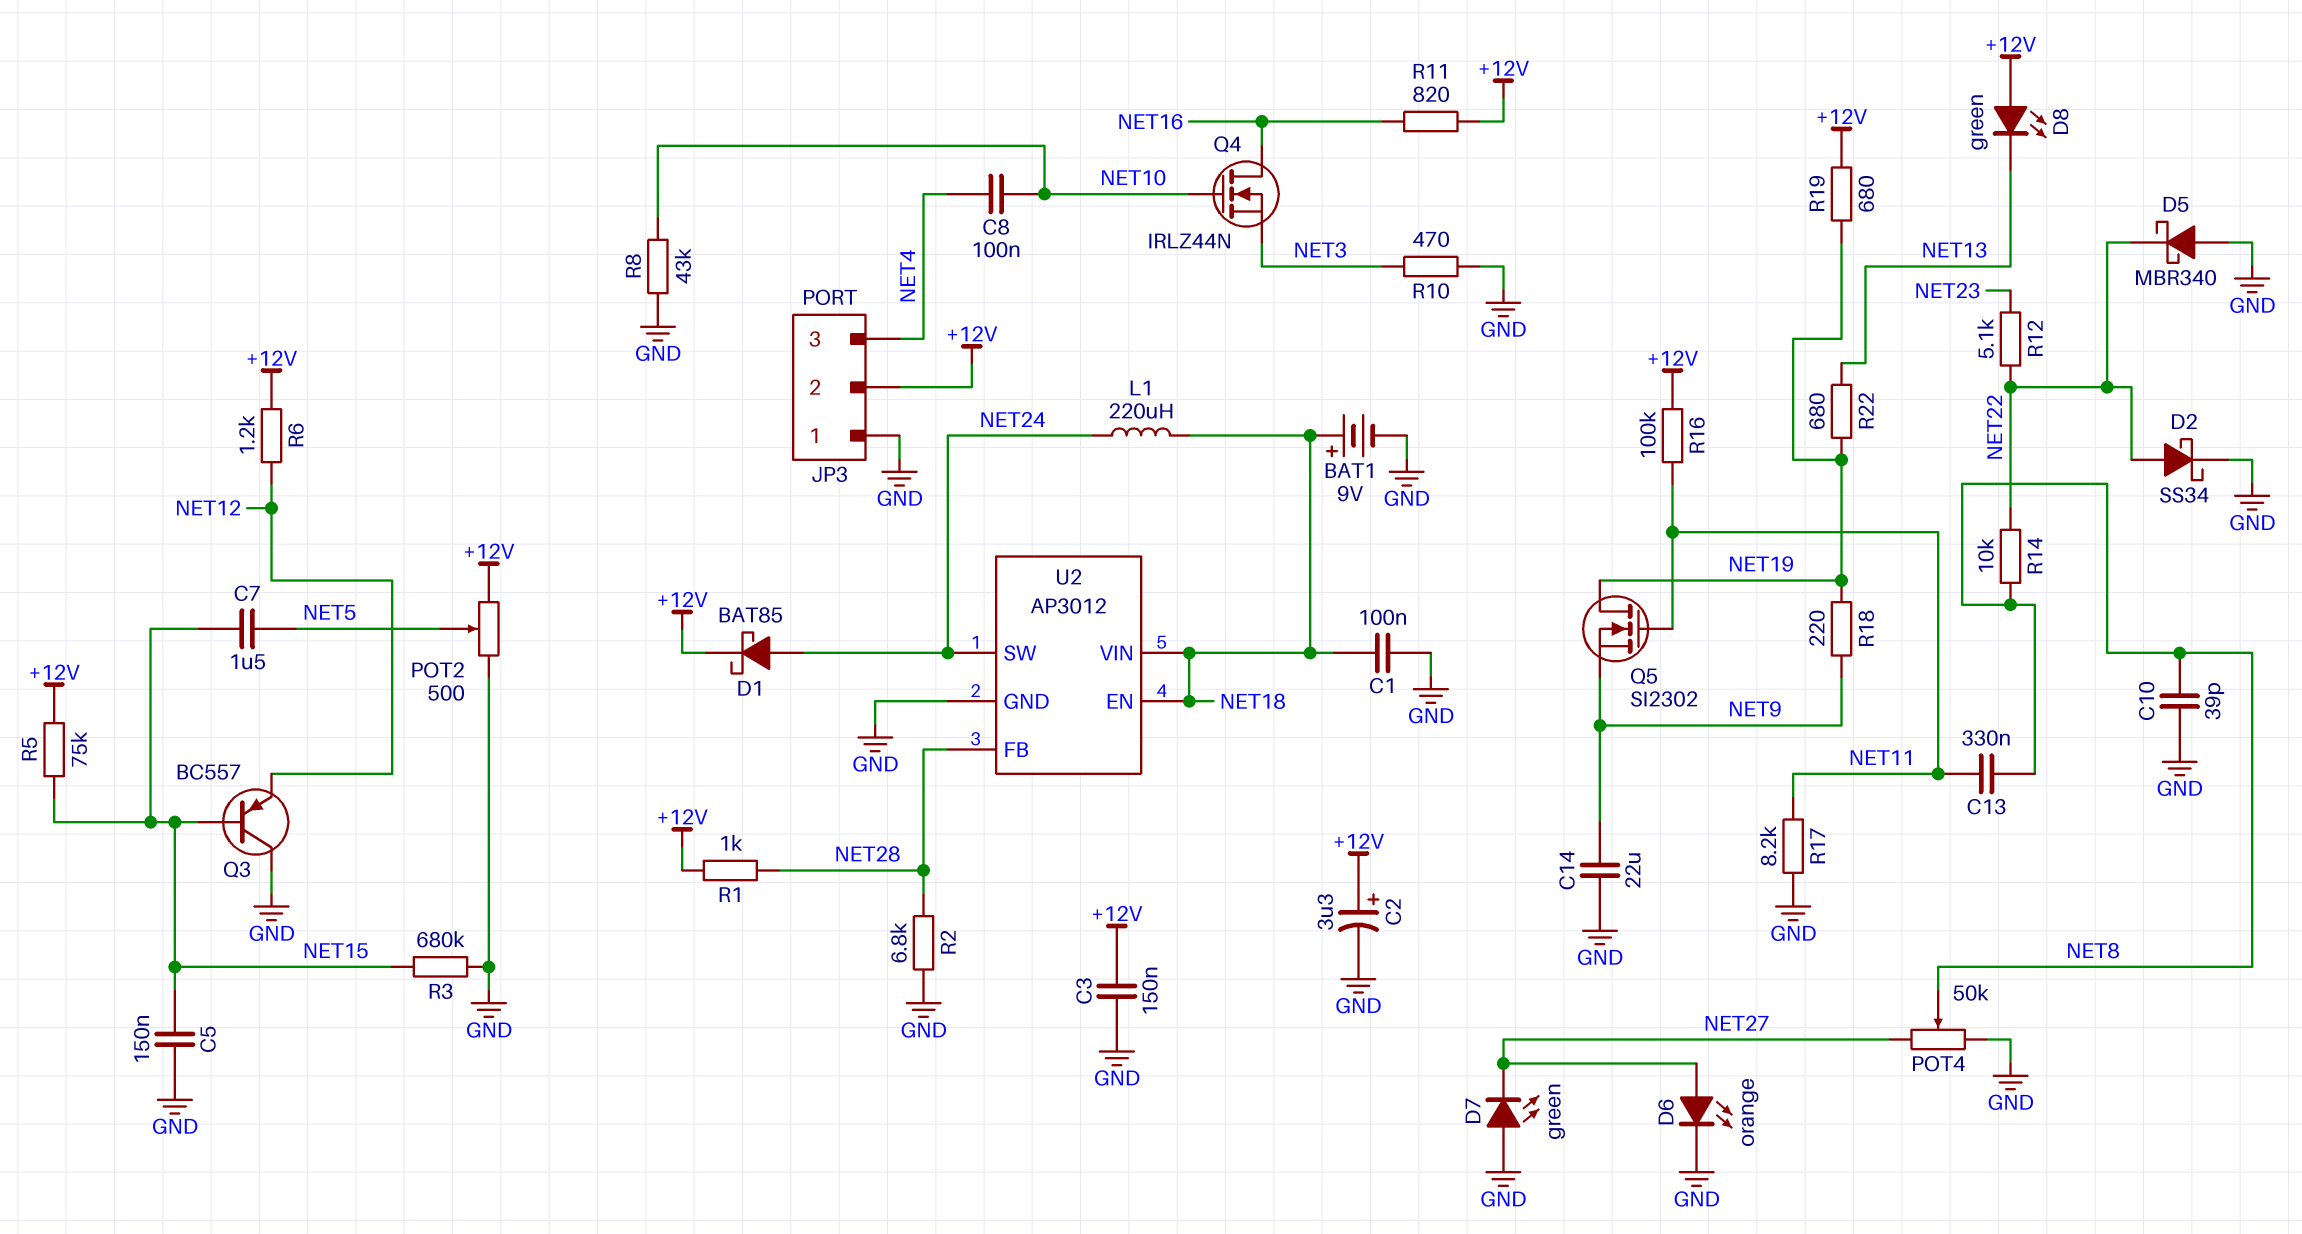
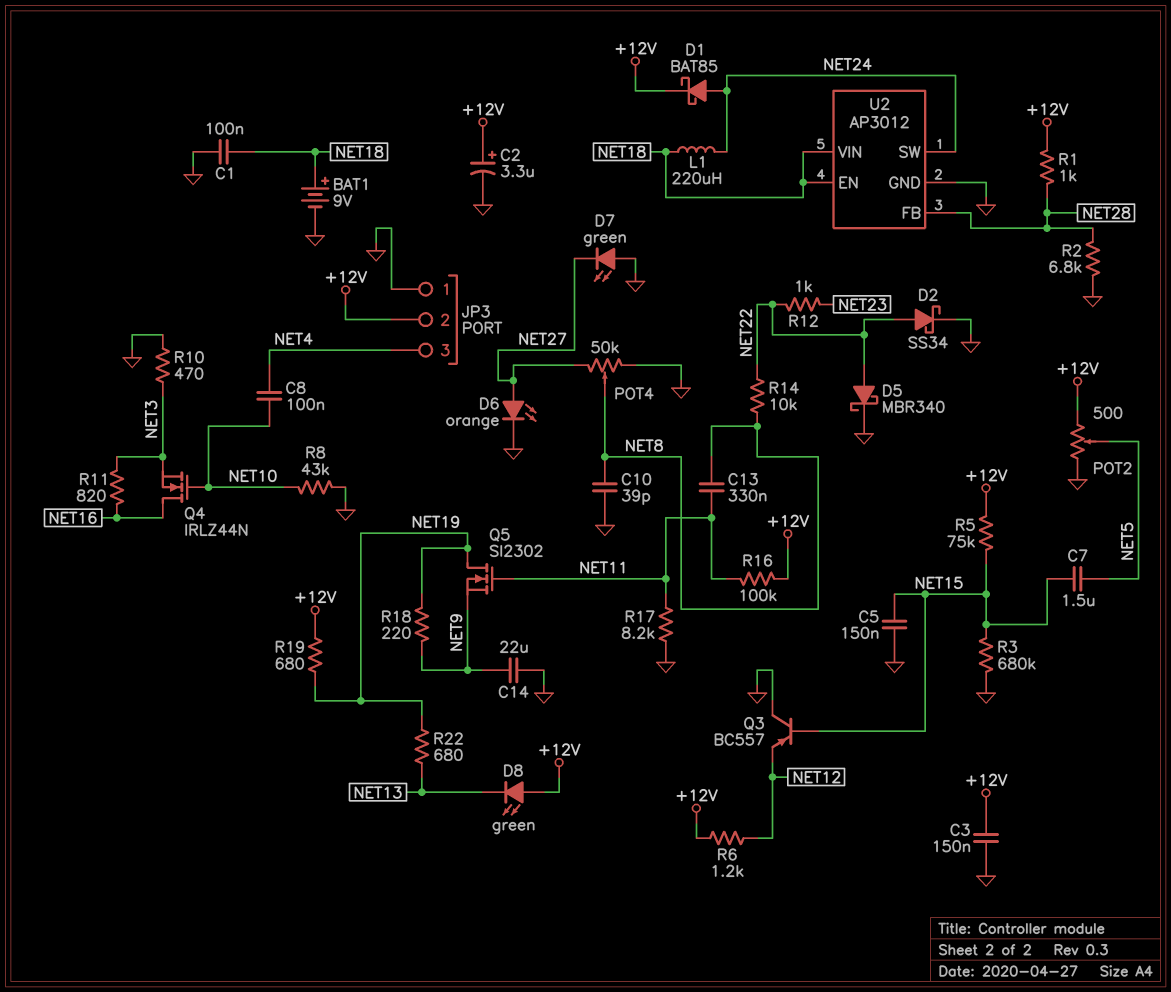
D5: schottky MBR340 (A GND, K NET22) -> schottky MBR340 (A NET22, K GND)
R11: 820 (+12V, NET16) -> 820 (NET3, NET16)
R12: 5.1k (NET22, NET23) -> 1k (NET22, NET23)

